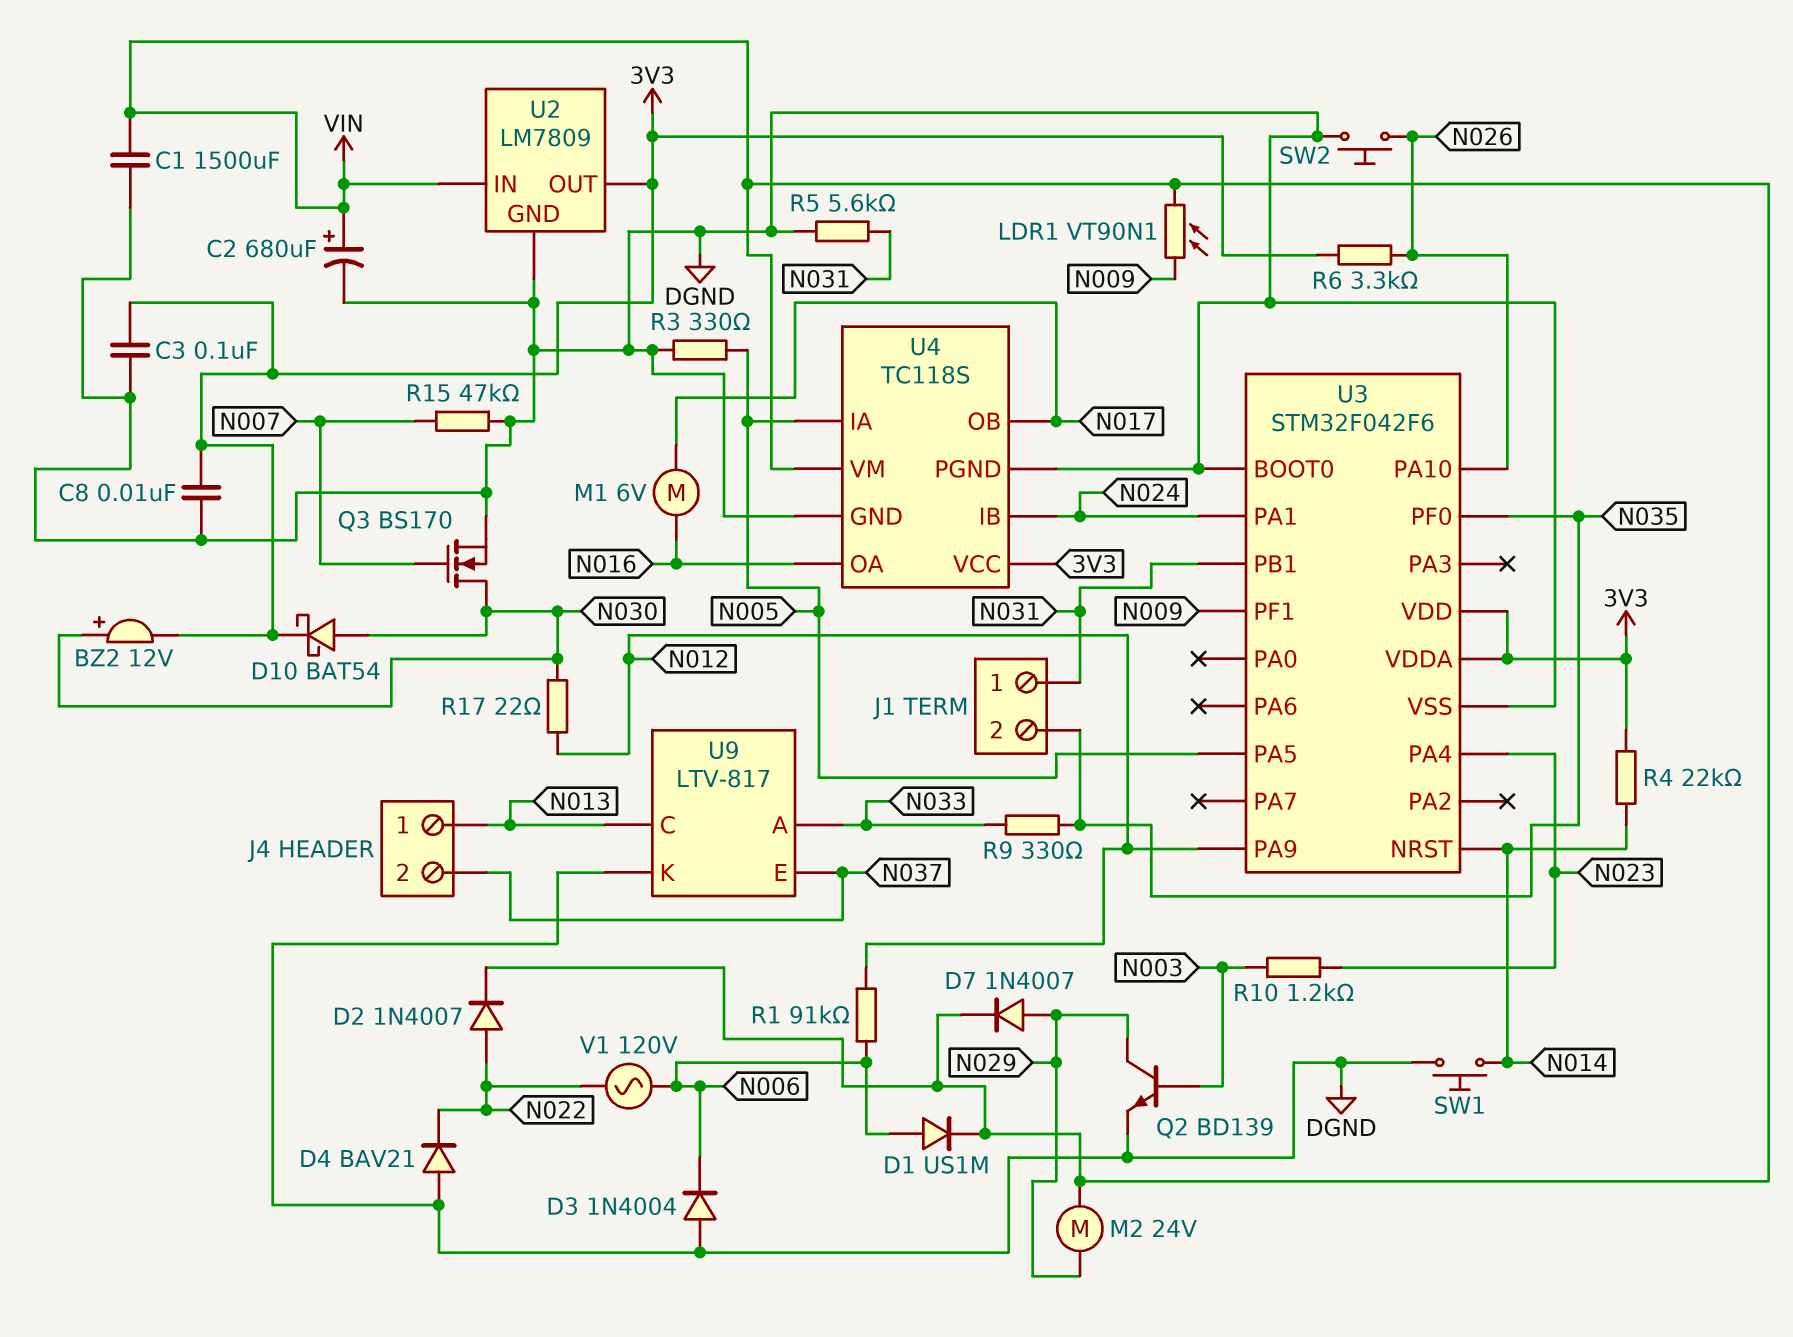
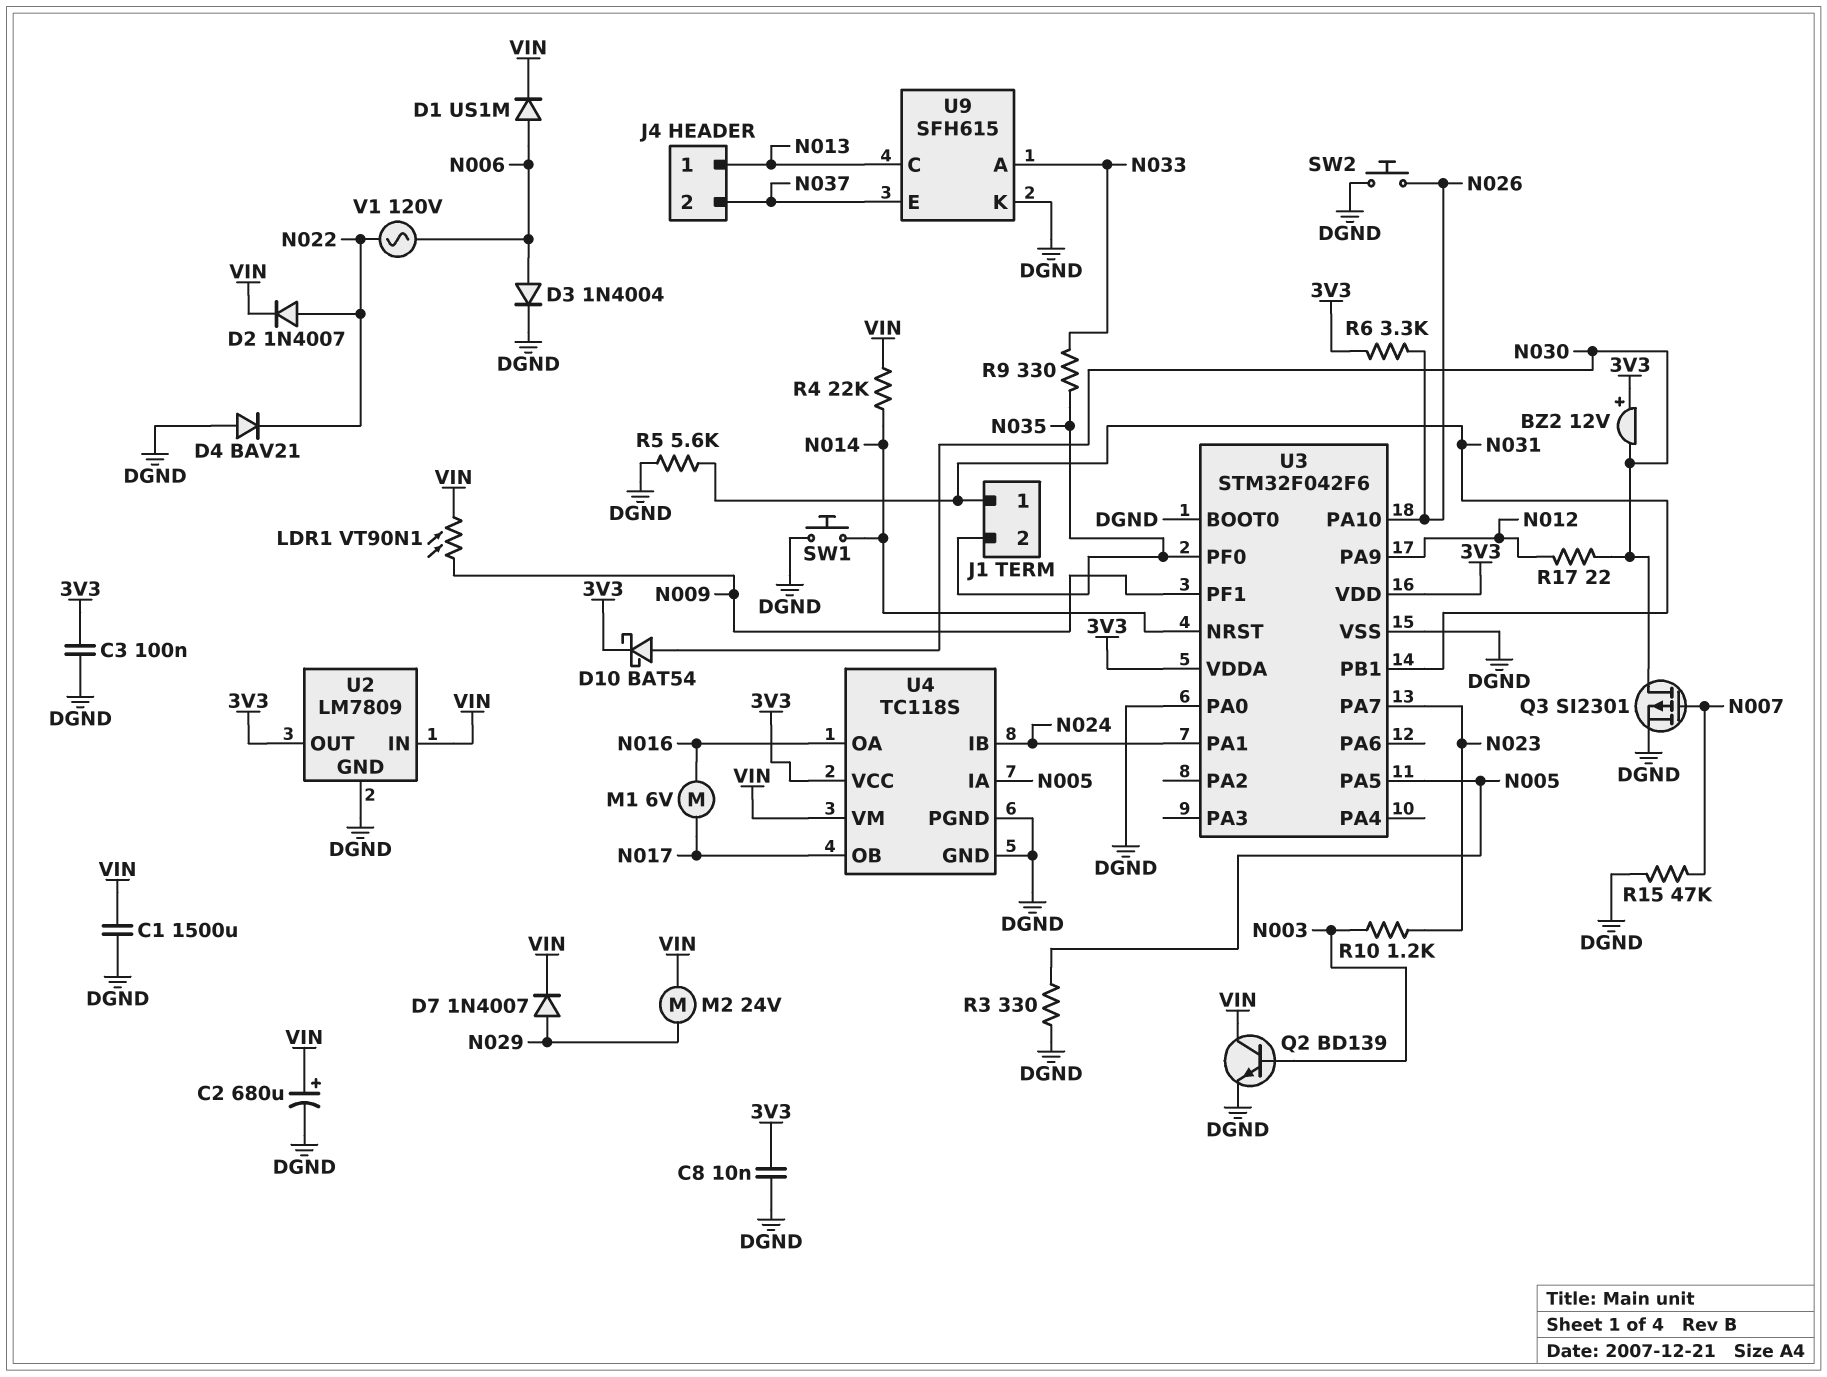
BZ2: buzzer 12V (plus N030, minus 3V3) -> buzzer 12V (plus 3V3, minus N030)
D3: diode 1N4004 (A DGND, K N006) -> diode 1N4004 (A N006, K DGND)
Q2: NPN BD139 (B N003, C N029, E DGND) -> NPN BD139 (B N003, C VIN, E DGND)
Q3: NMOS BS170 (G N007, D N030, S DGND) -> PMOS SI2301 (G N007, D N030, S DGND)
R1: 91k (N006, N012) -> none
R4: 22k (3V3, N014) -> 22k (N014, VIN)
U3 pin PA0: none -> DGND
U3 pin PA4: N023 -> none
U3 pin PA7: none -> N023
U9: LTV-817 -> SFH615

